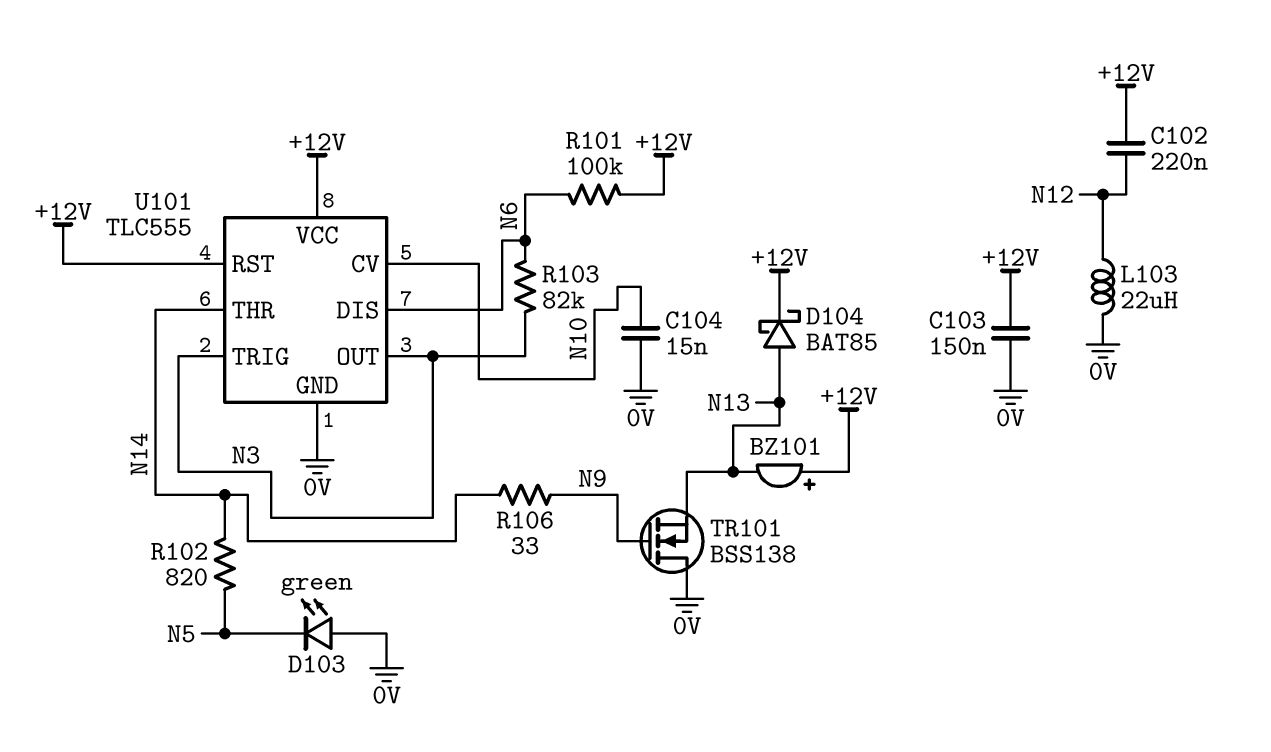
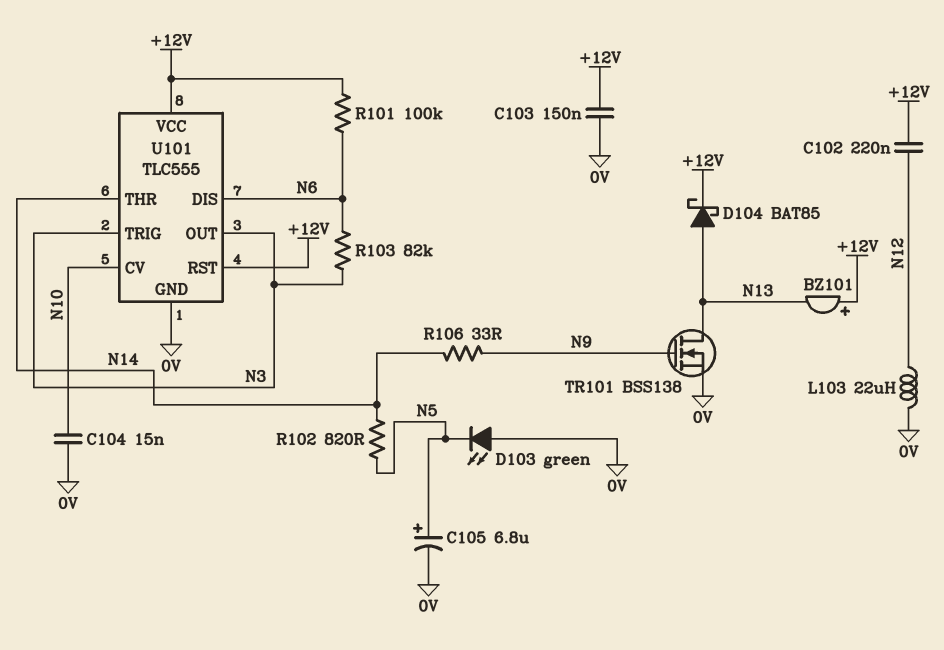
C105: none -> 6.8uF (plus N5, minus 0V)
TR101: NMOS BSS138 (G N9, D 0V, S N13) -> NMOS BSS138 (G N9, D N13, S 0V)

